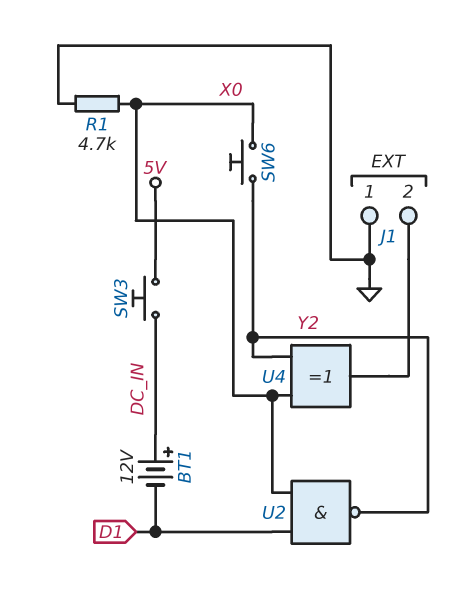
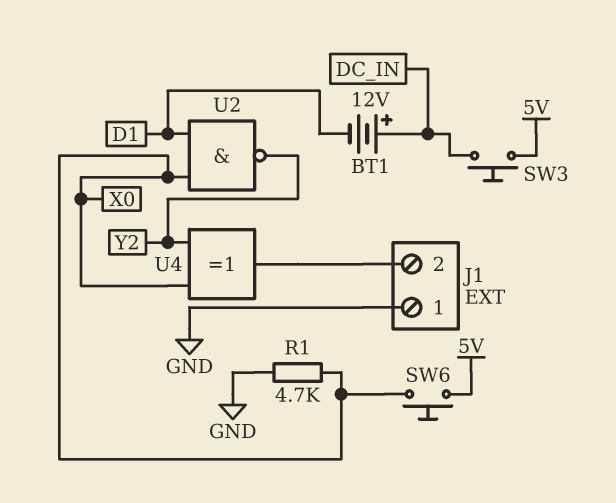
SW6: button (X0, Y2) -> button (5V, X0)

